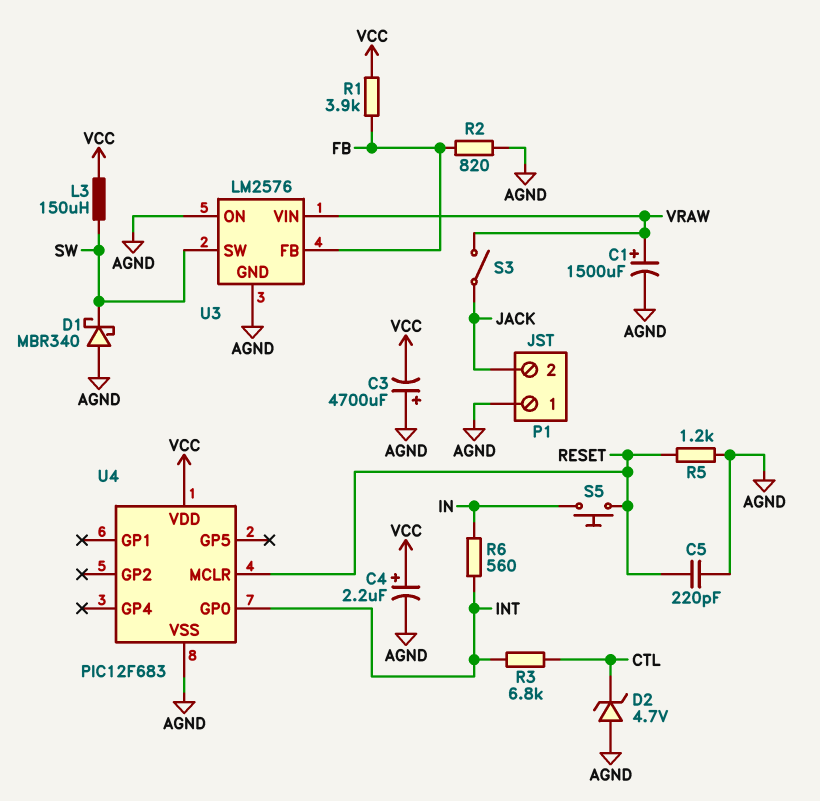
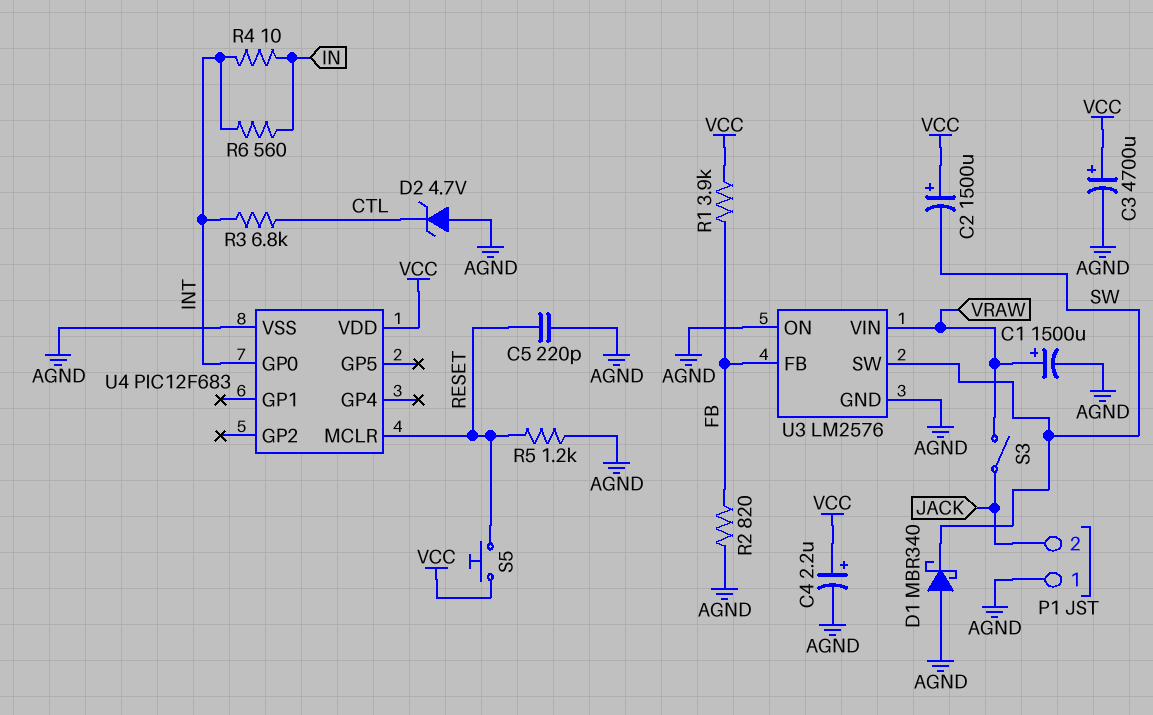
C2: none -> 1500uF (plus VCC, minus SW)
C3: 4700uF (plus AGND, minus VCC) -> 4700uF (plus VCC, minus AGND)
L3: 150uH (SW, VCC) -> none
R4: none -> 10 (IN, INT)
S5: button (IN, RESET) -> button (RESET, VCC)

